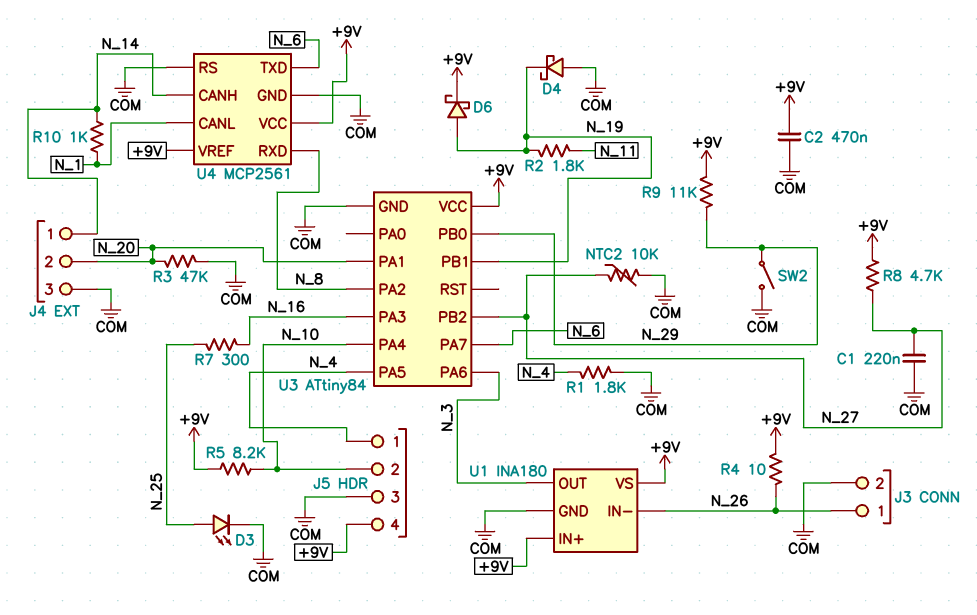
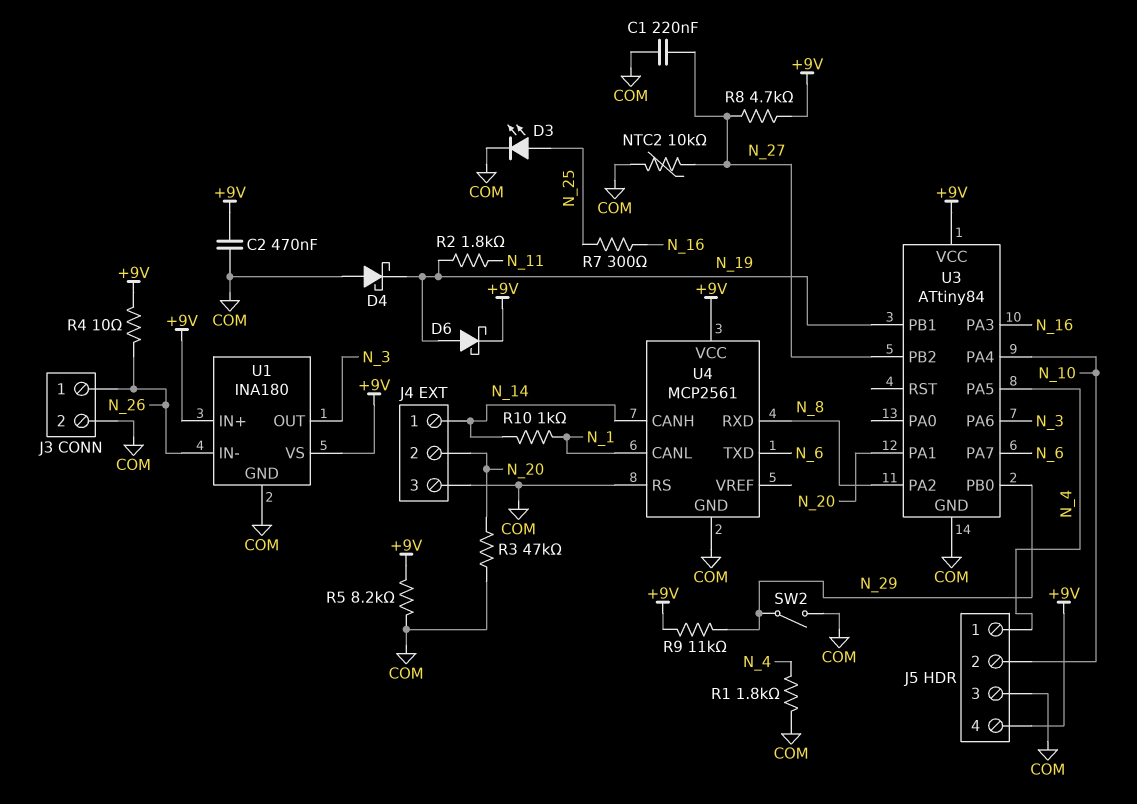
R5: 8.2k (+9V, N_10) -> 8.2k (+9V, COM)
U4 pin VREF: +9V -> none

